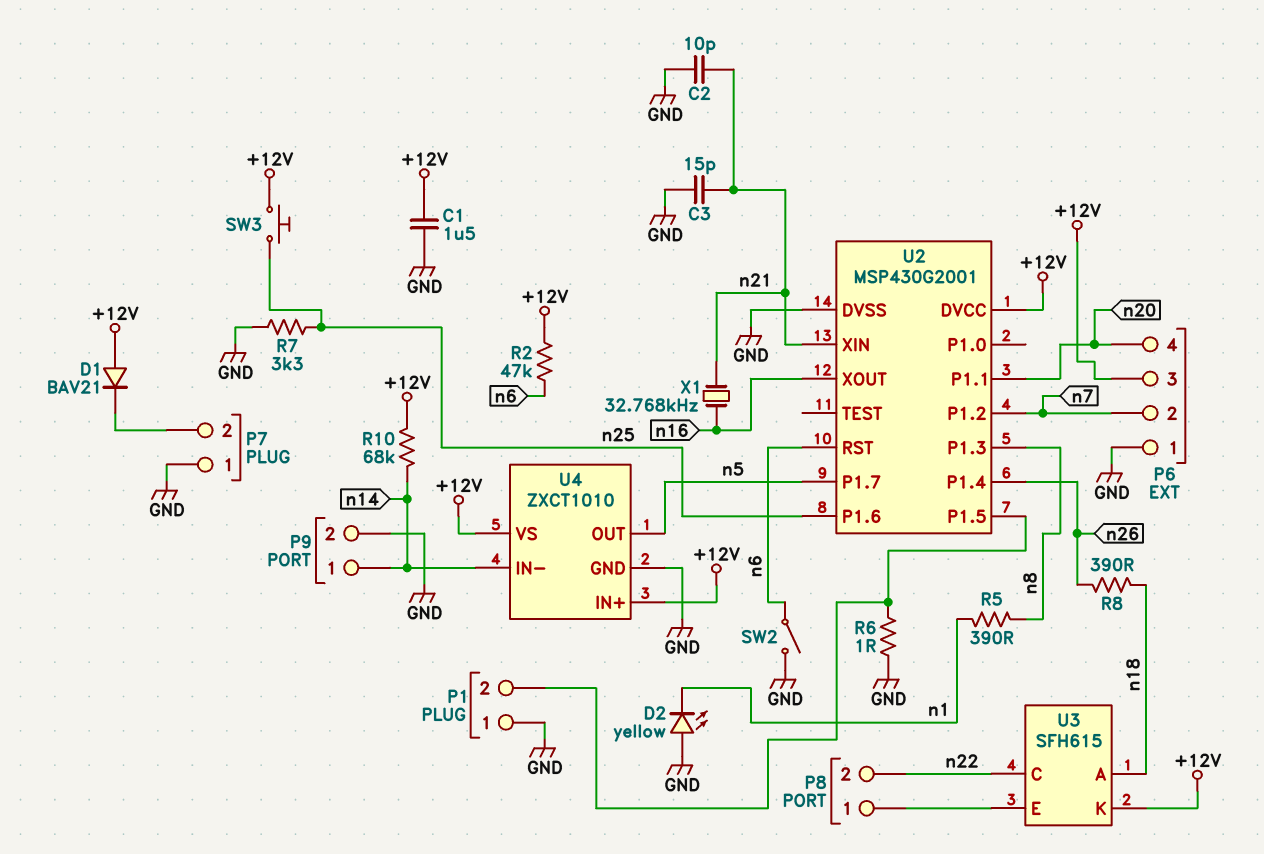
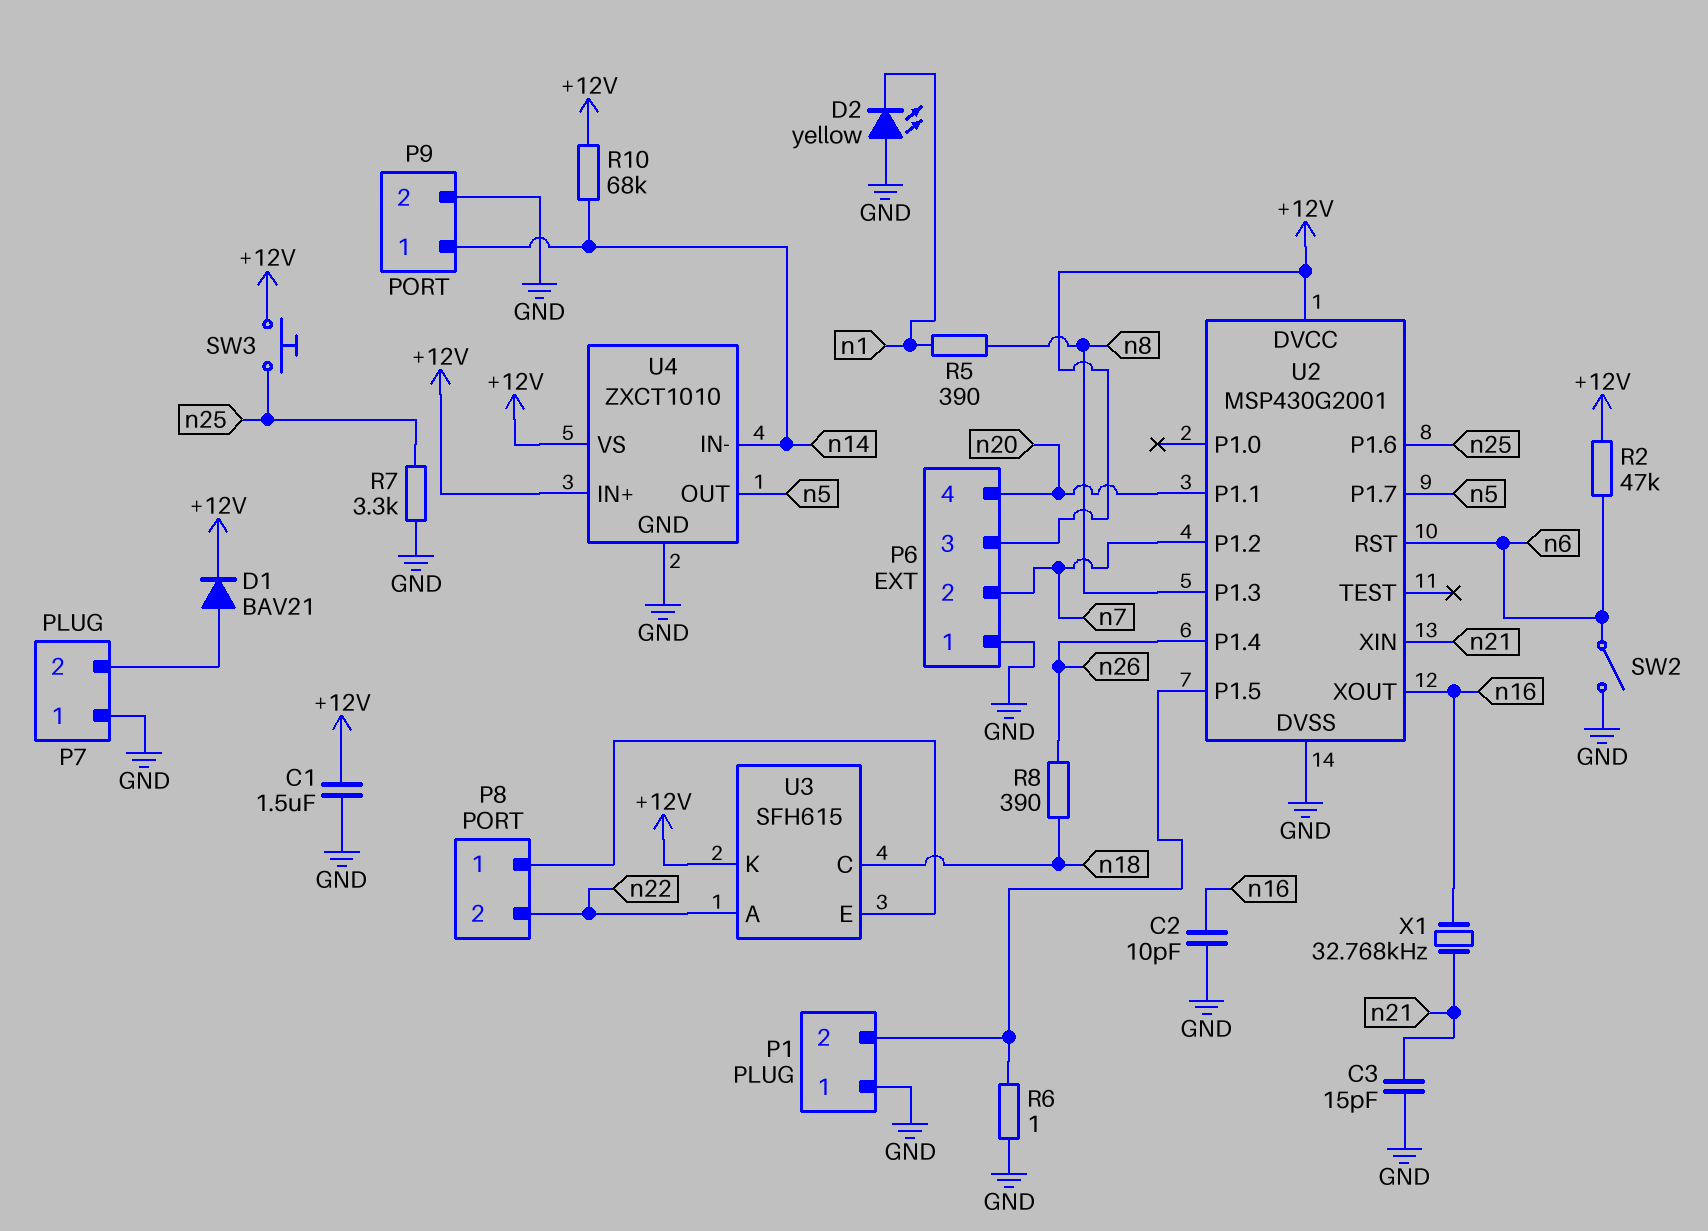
C2: 10pF (GND, n21) -> 10pF (GND, n16)
D1: diode BAV21 (A +12V, K P7/2) -> diode BAV21 (A P7/2, K +12V)
U3 pin A: n18 -> n22
U3 pin C: n22 -> n18

